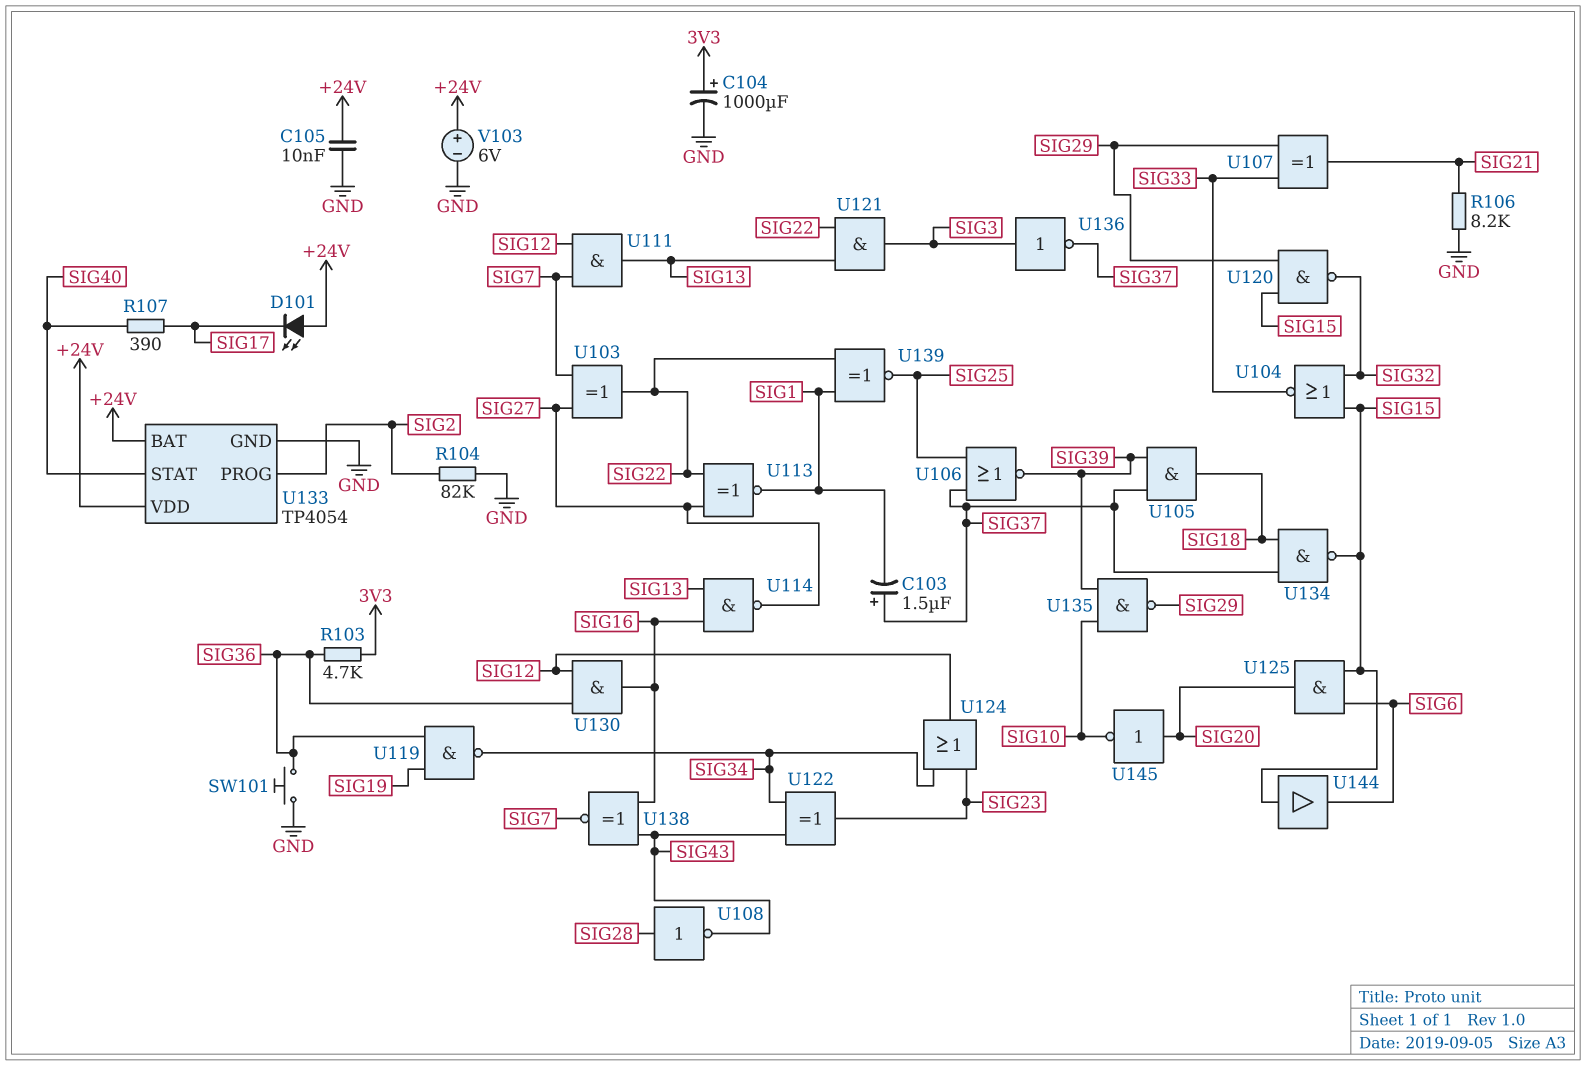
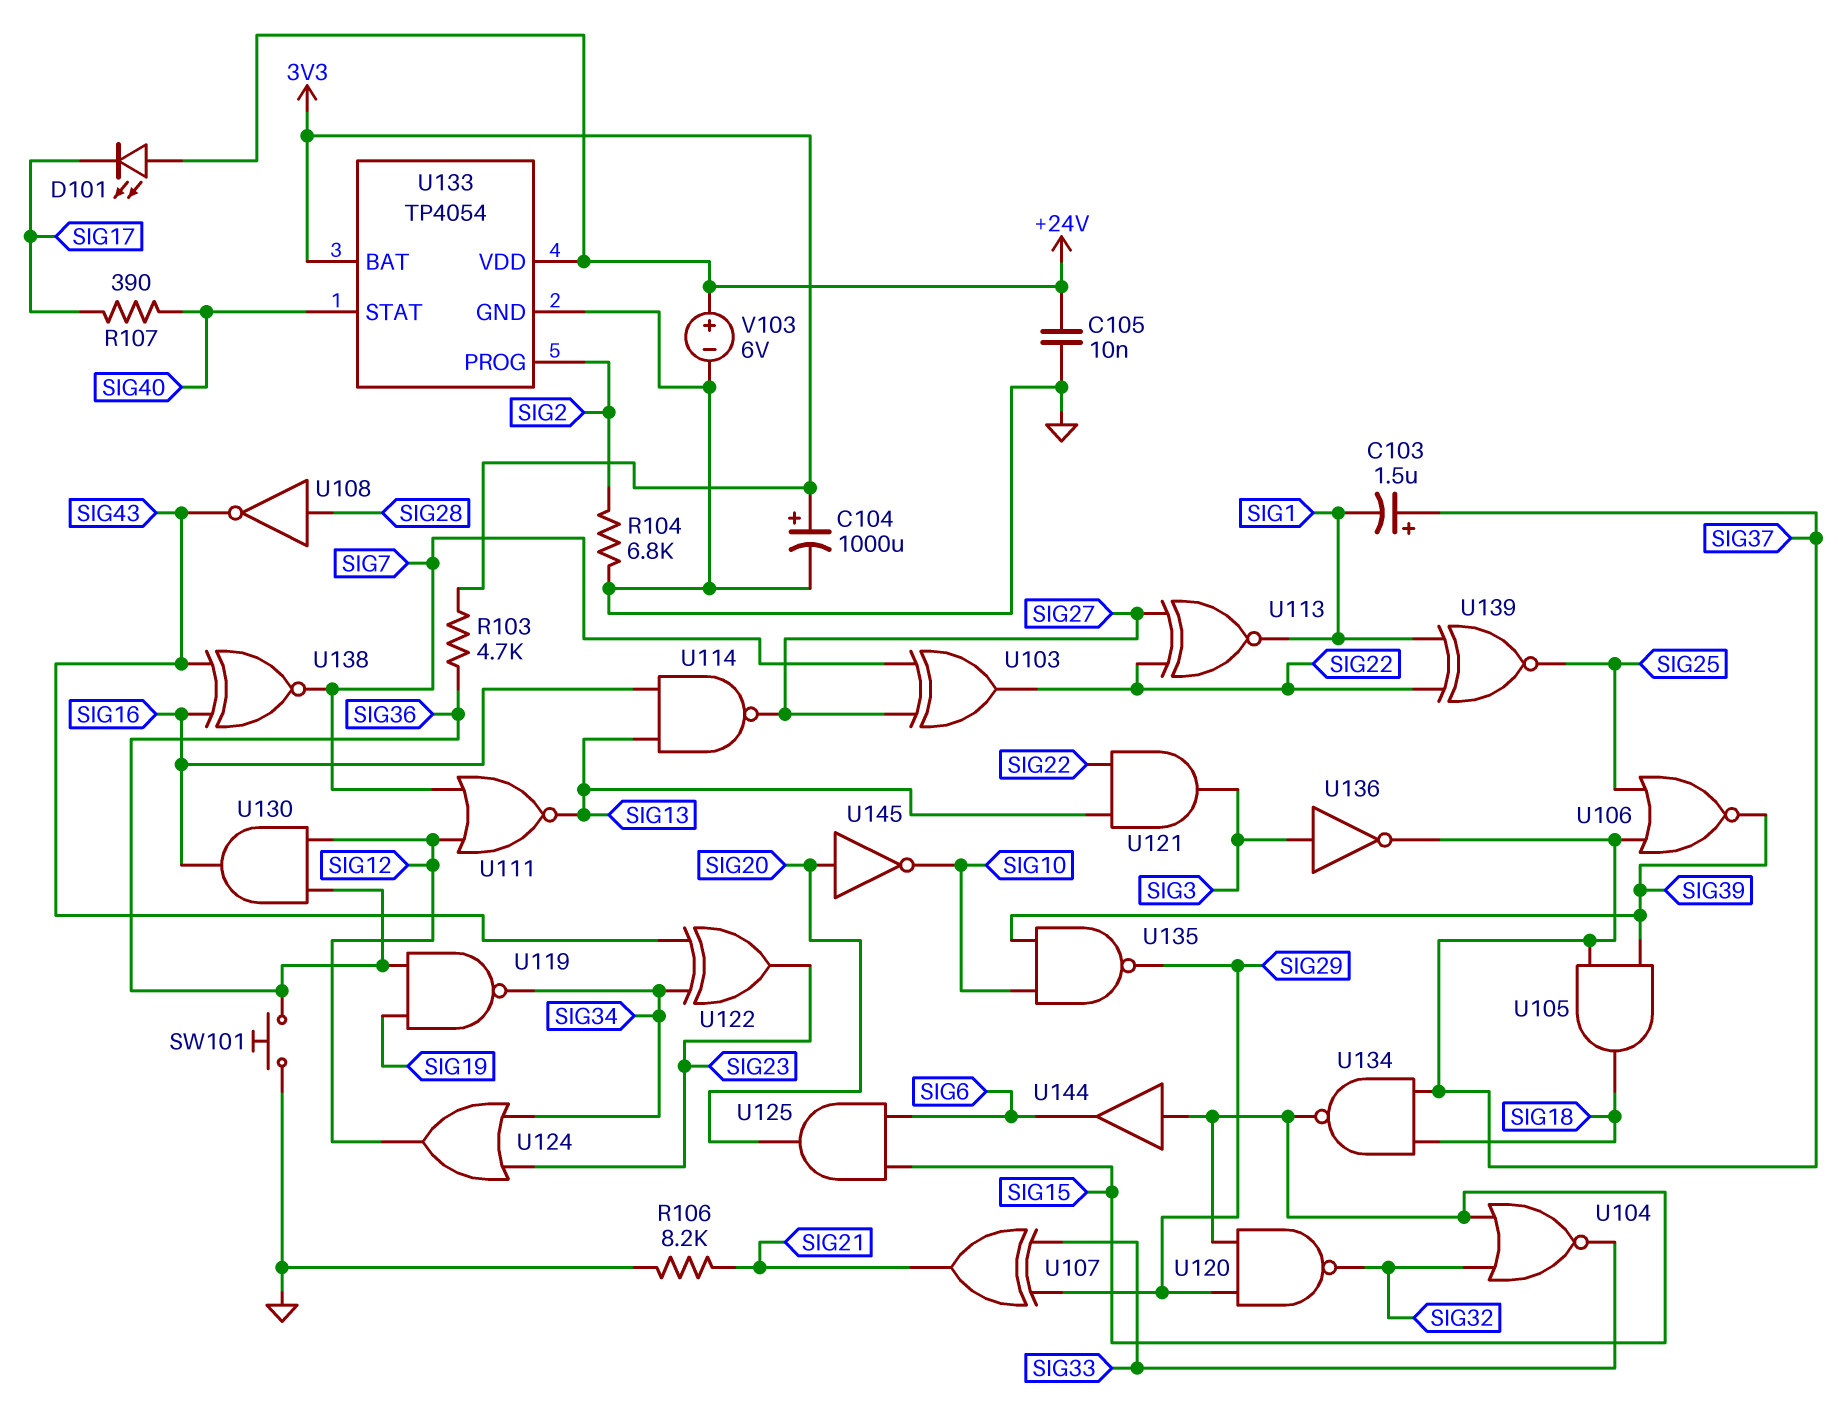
R104: 82k (GND, SIG2) -> 6.8k (GND, SIG2)
U111: AND (in SIG7, in SIG12, out SIG13) -> NOR (in SIG7, in SIG12, out SIG13)
U133 pin BAT: +24V -> 3V3

